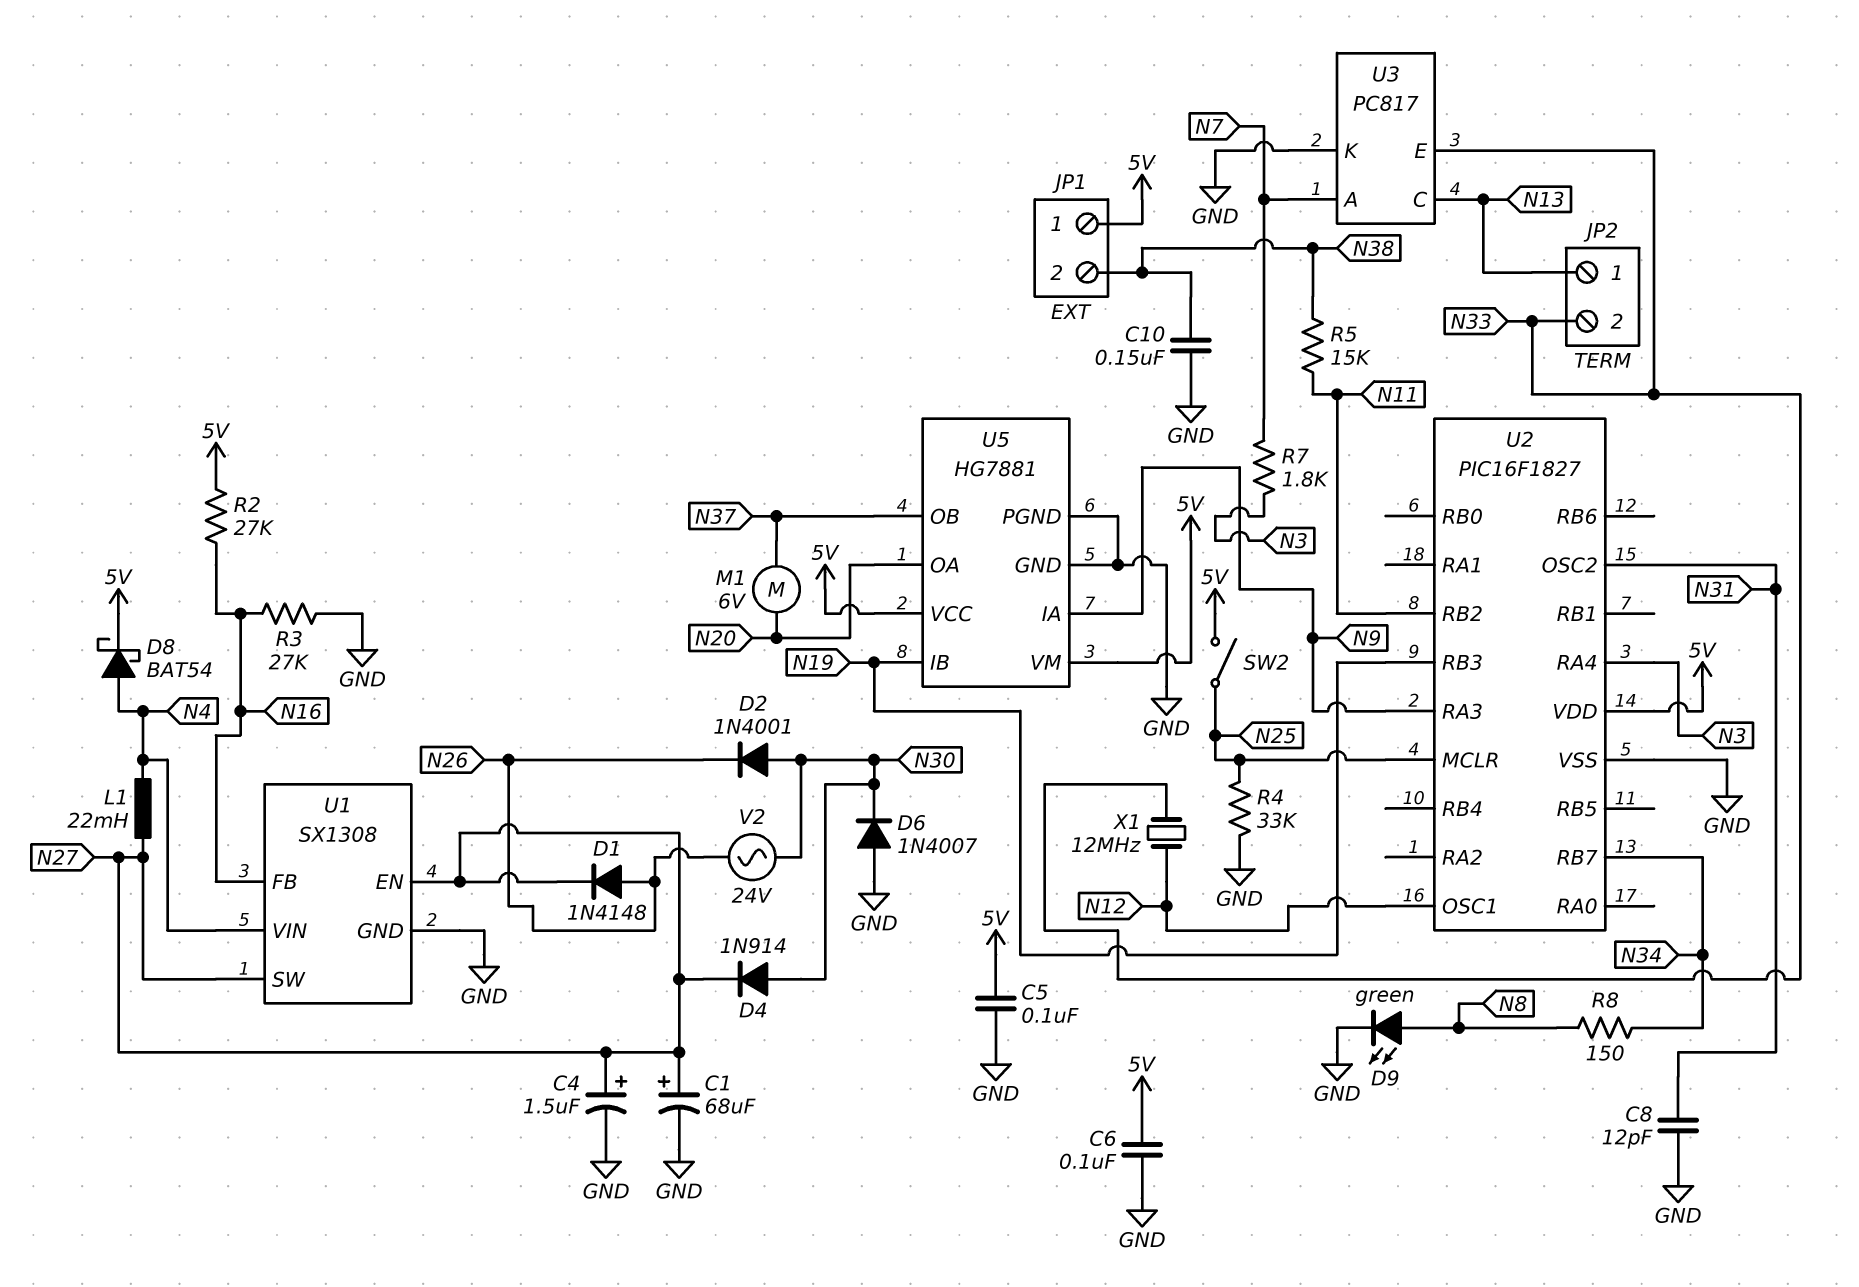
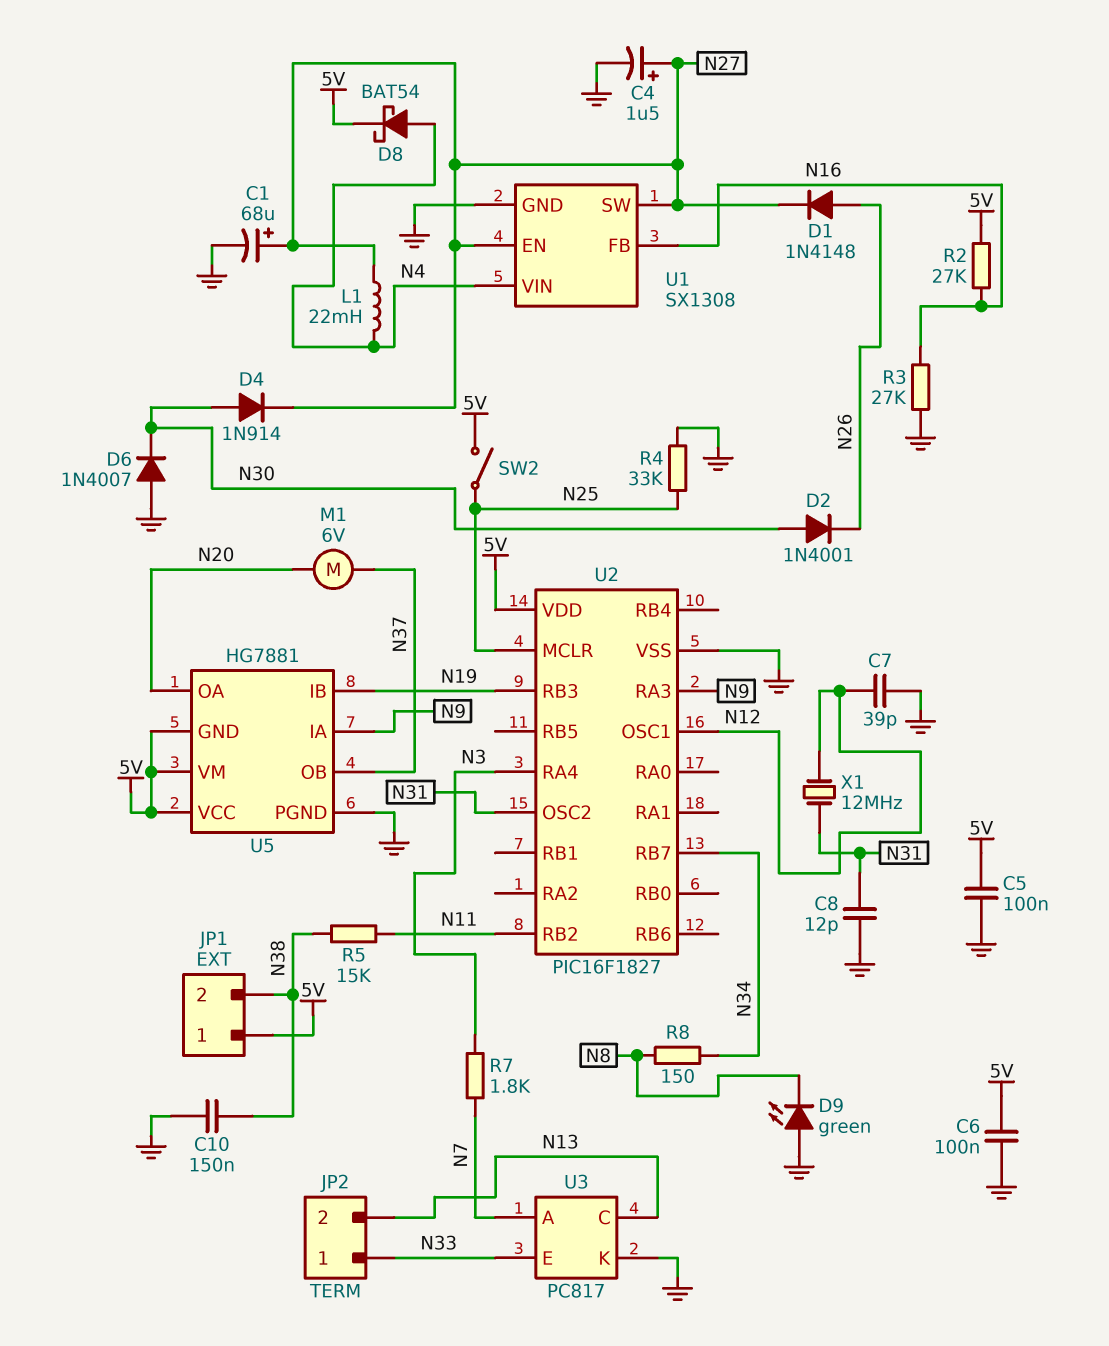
C7: none -> 39pF (GND, N12)
D9: LED green (A N8, K GND) -> LED green (A GND, K N8)
JP2 pin 1: N13 -> N33
JP2 pin 2: N33 -> N13
U5 pin GND: GND -> 5V
V2: AC 24V (N26, N30) -> none
X1: 12MHz (N12, N33) -> 12MHz (N12, N31)

